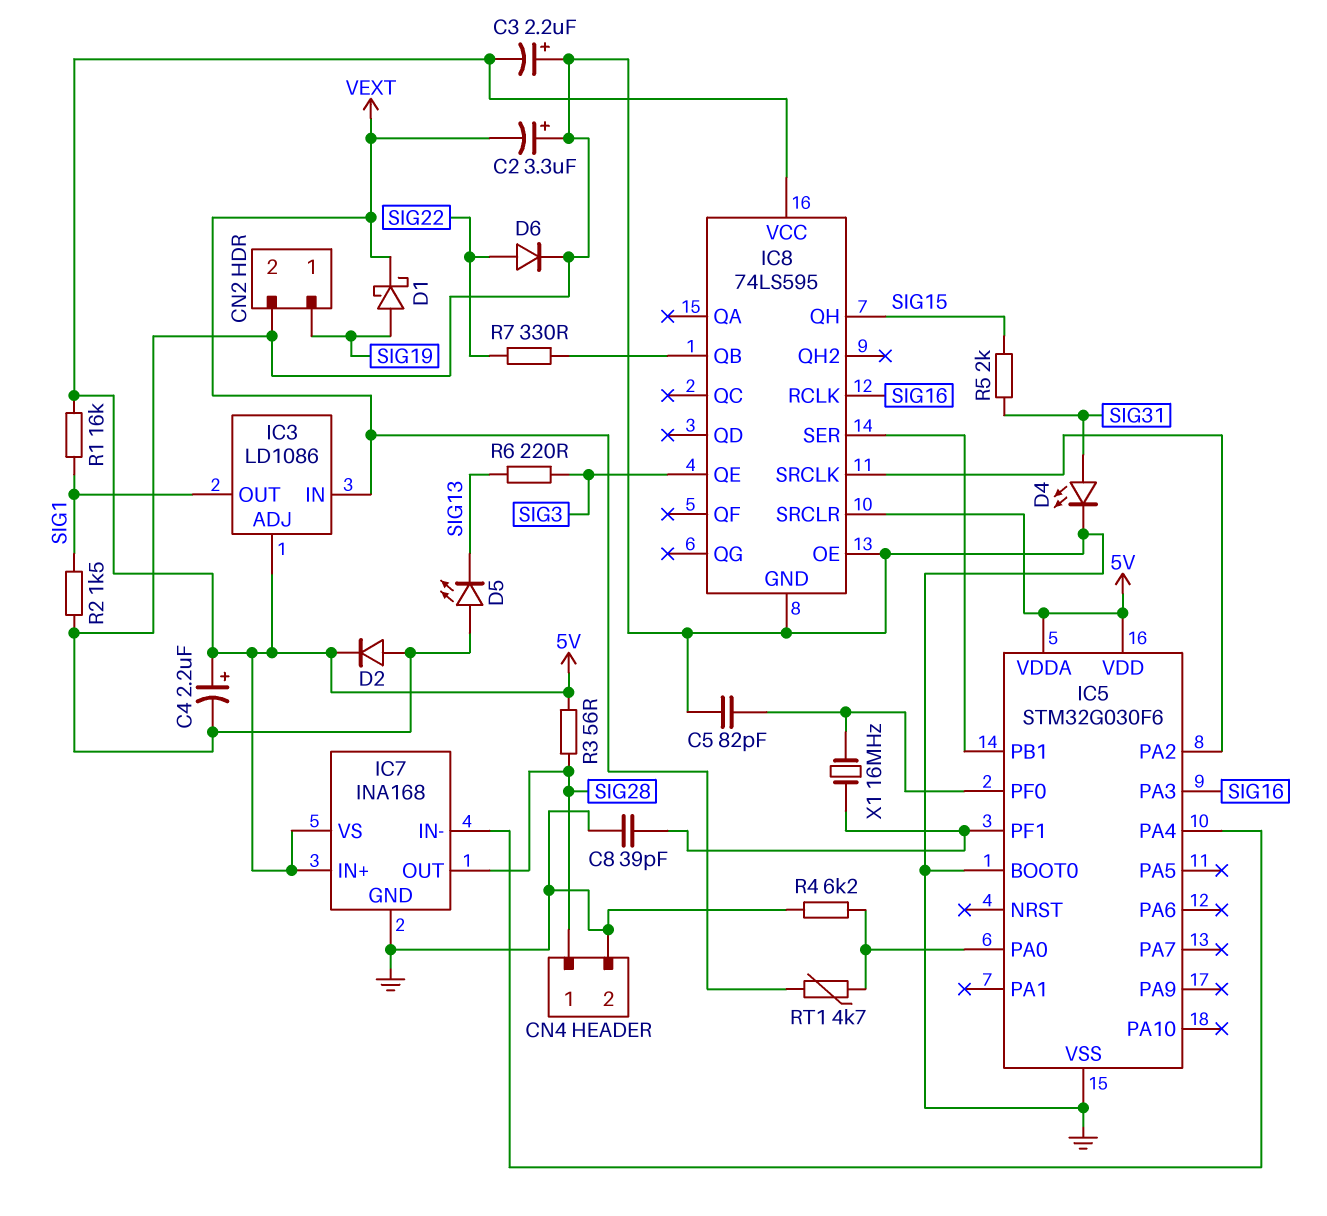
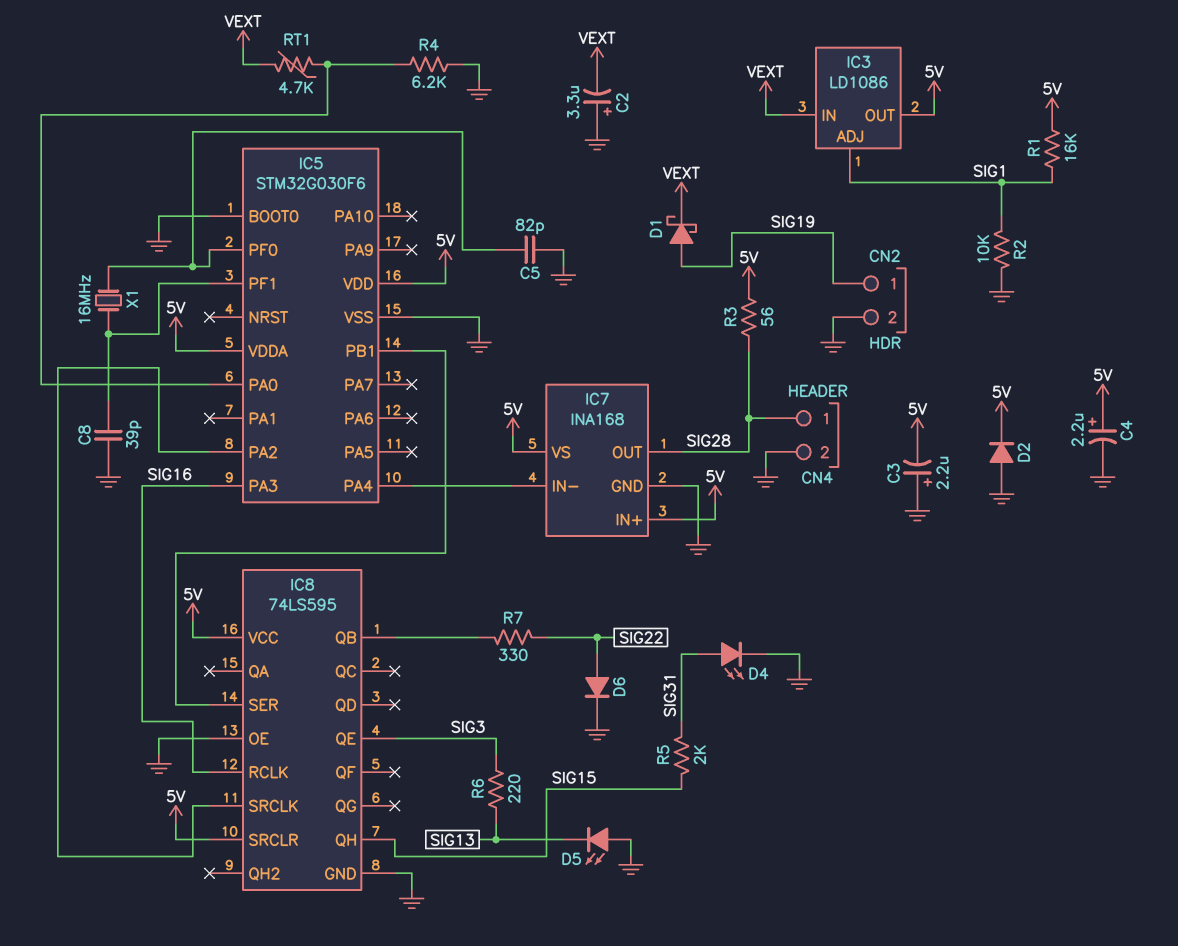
IC3 pin ADJ: 5V -> SIG1
IC3 pin OUT: SIG1 -> 5V
R2: 1.5k (GND, SIG1) -> 10k (GND, SIG1)

